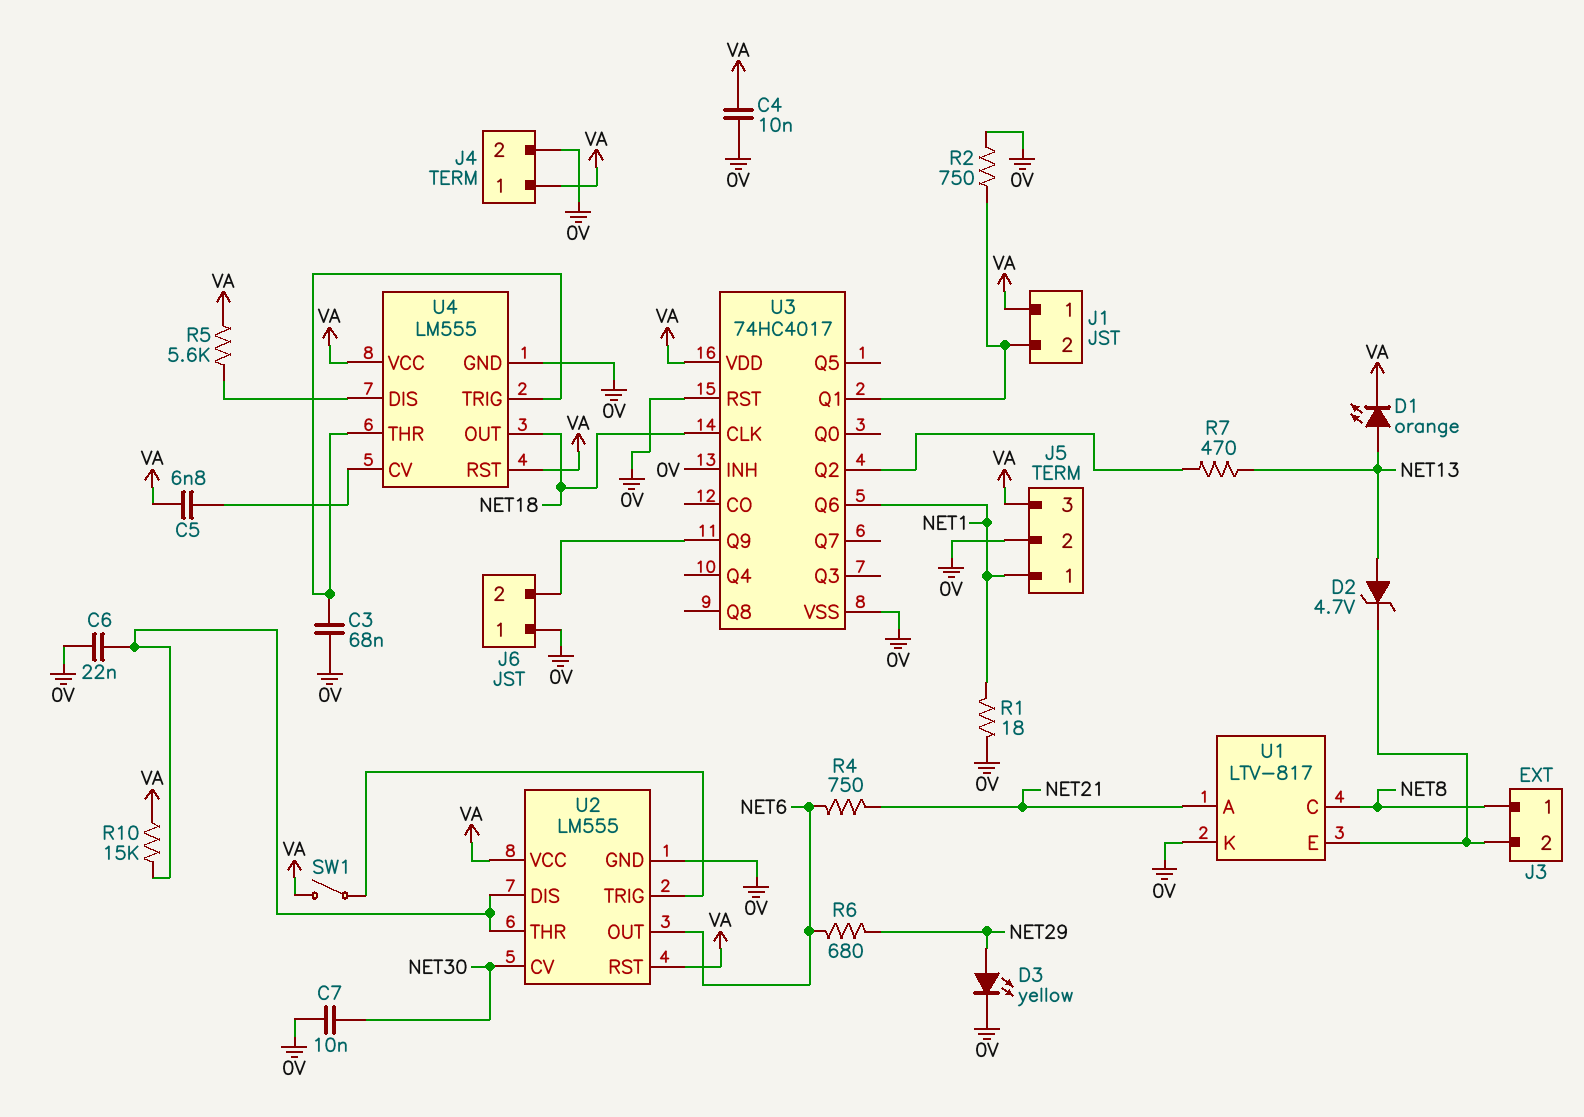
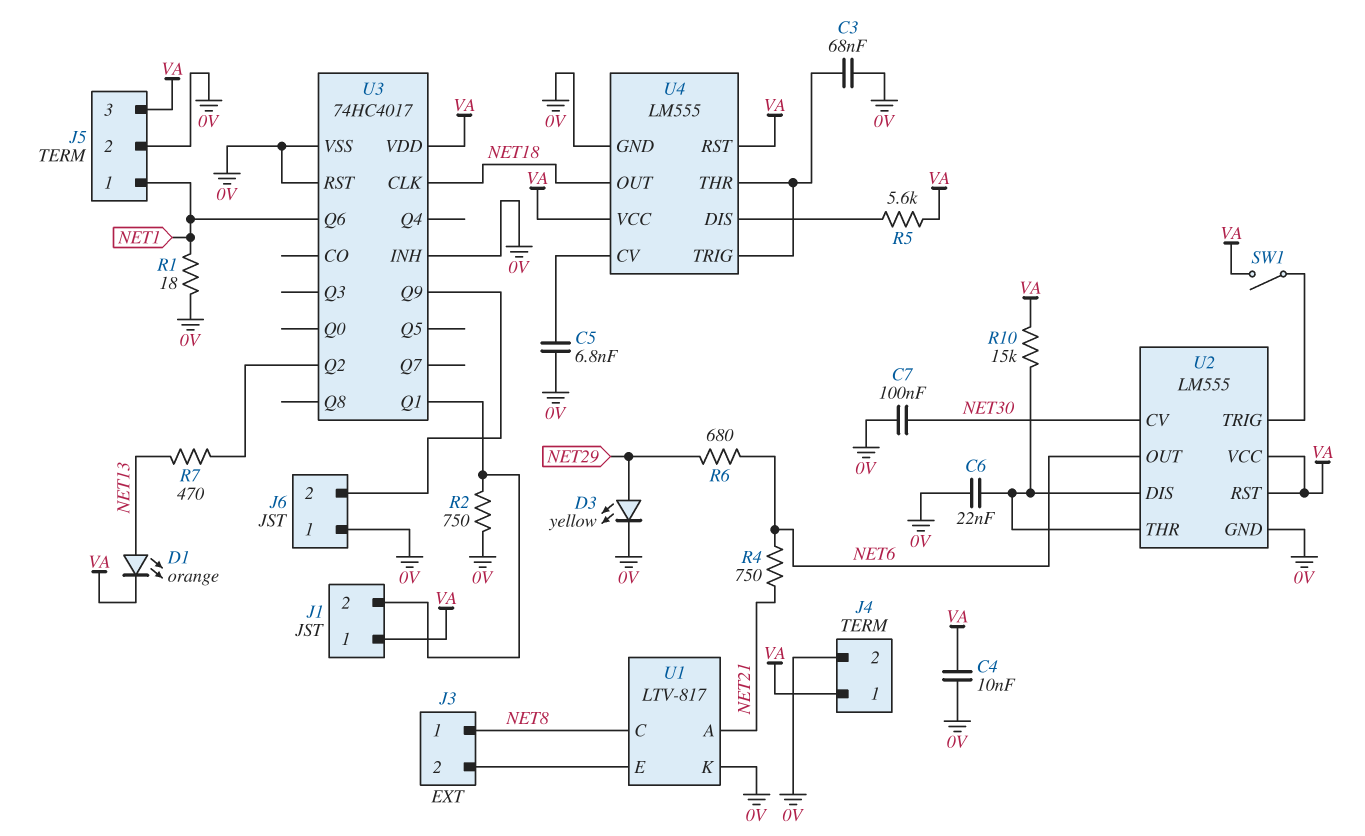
C5: 6.8nF (U4/CV, VA) -> 6.8nF (0V, U4/CV)
C7: 10nF (0V, NET30) -> 100nF (0V, NET30)
D2: zener 4.7V (A NET13, K J3/2) -> none

